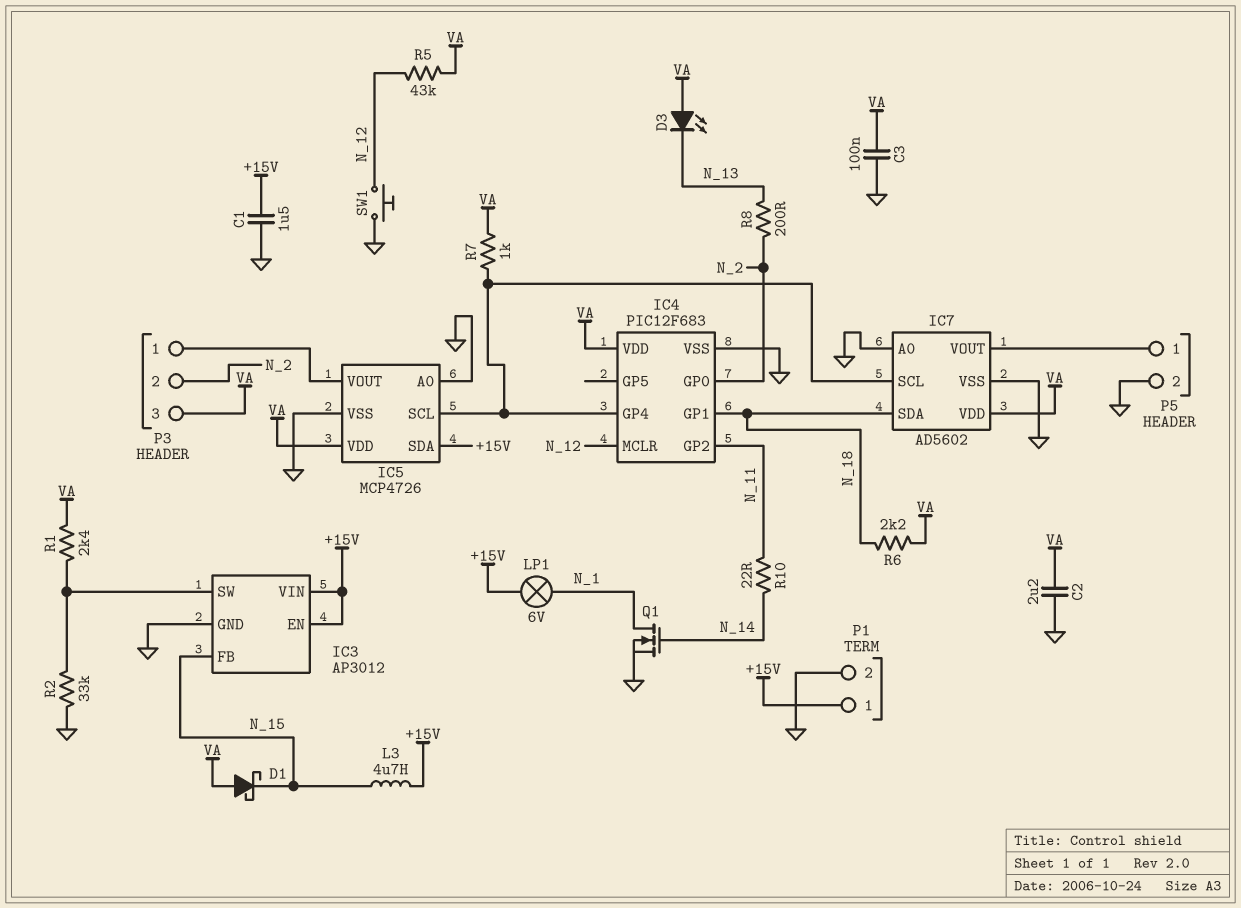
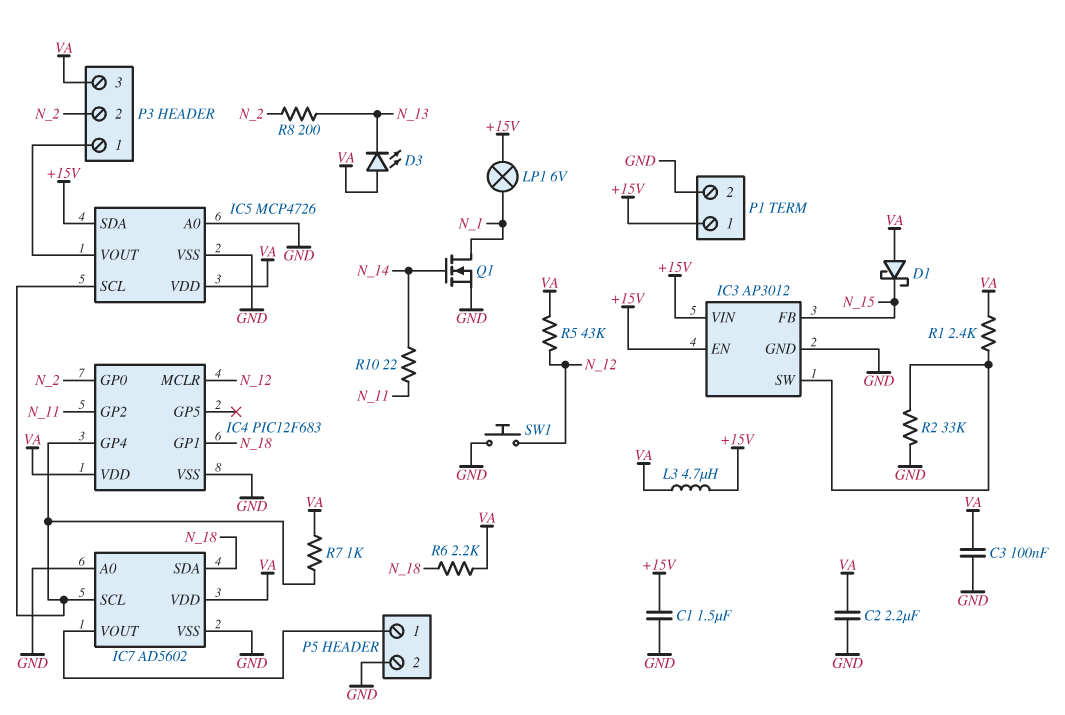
L3: 4.7uH (+15V, N_15) -> 4.7uH (+15V, VA)

